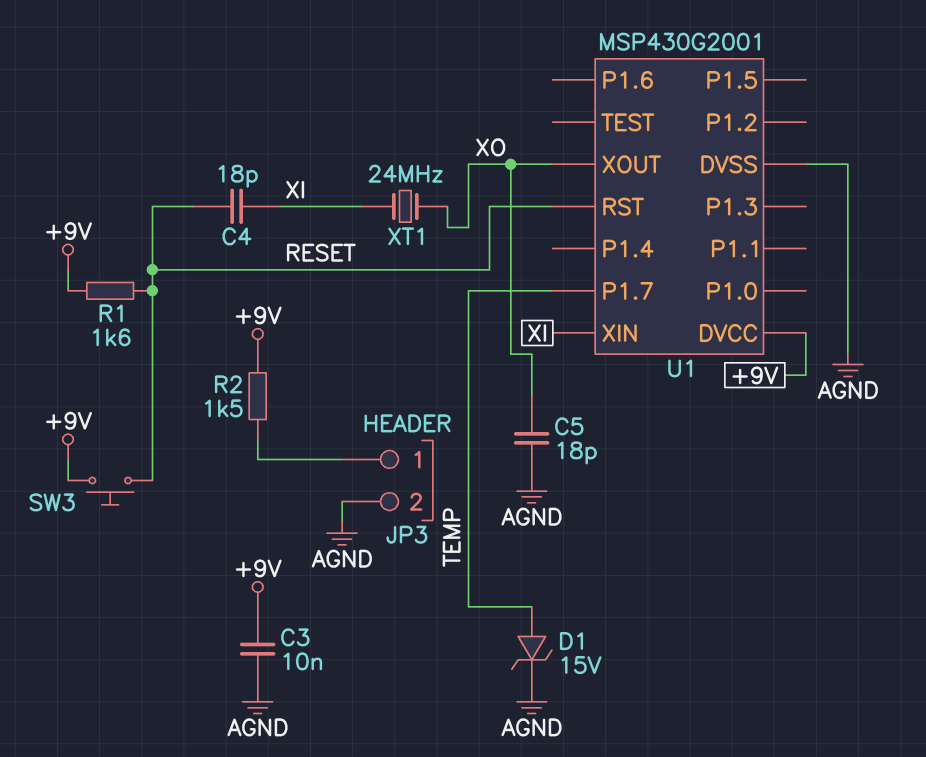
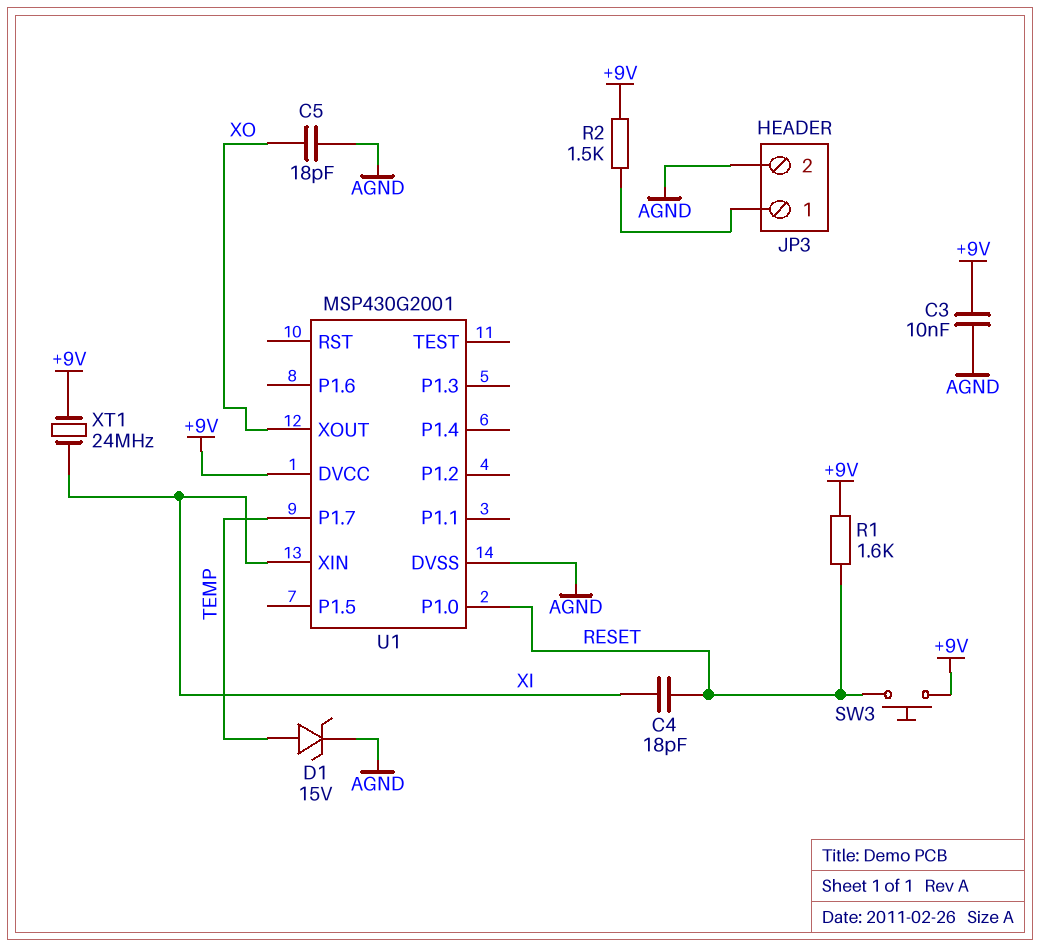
U1 pin P1.0: none -> RESET
U1 pin RST: RESET -> none
XT1: 24MHz (XI, XO) -> 24MHz (+9V, XI)

